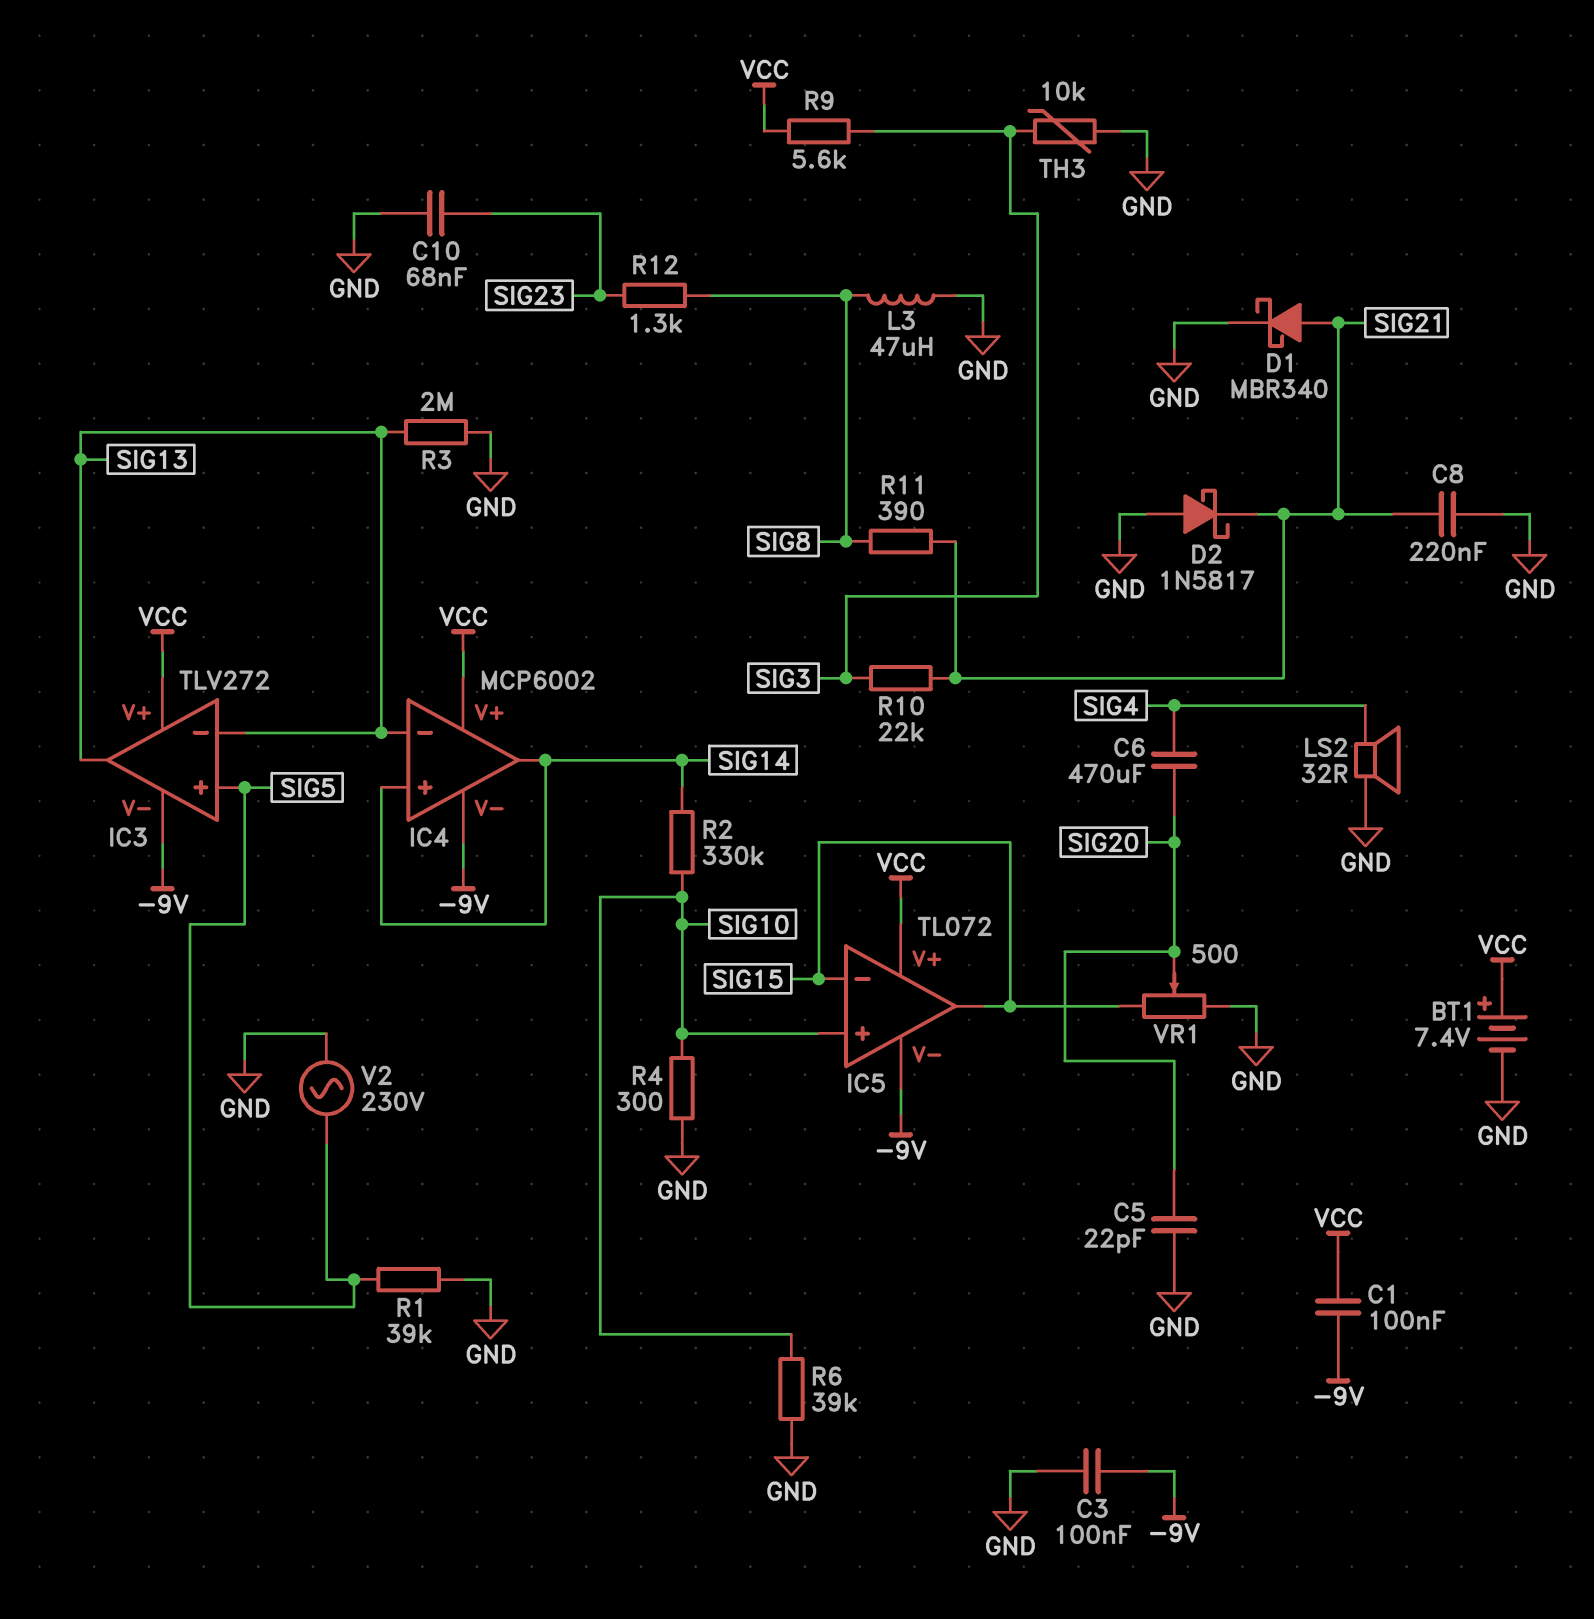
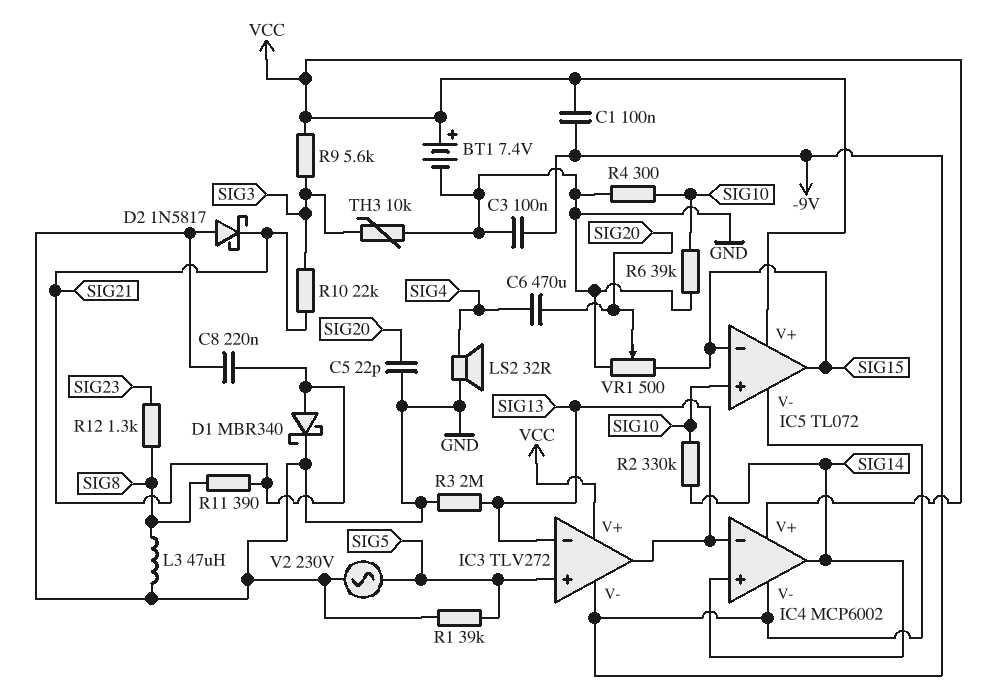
C10: 68nF (GND, SIG23) -> none

